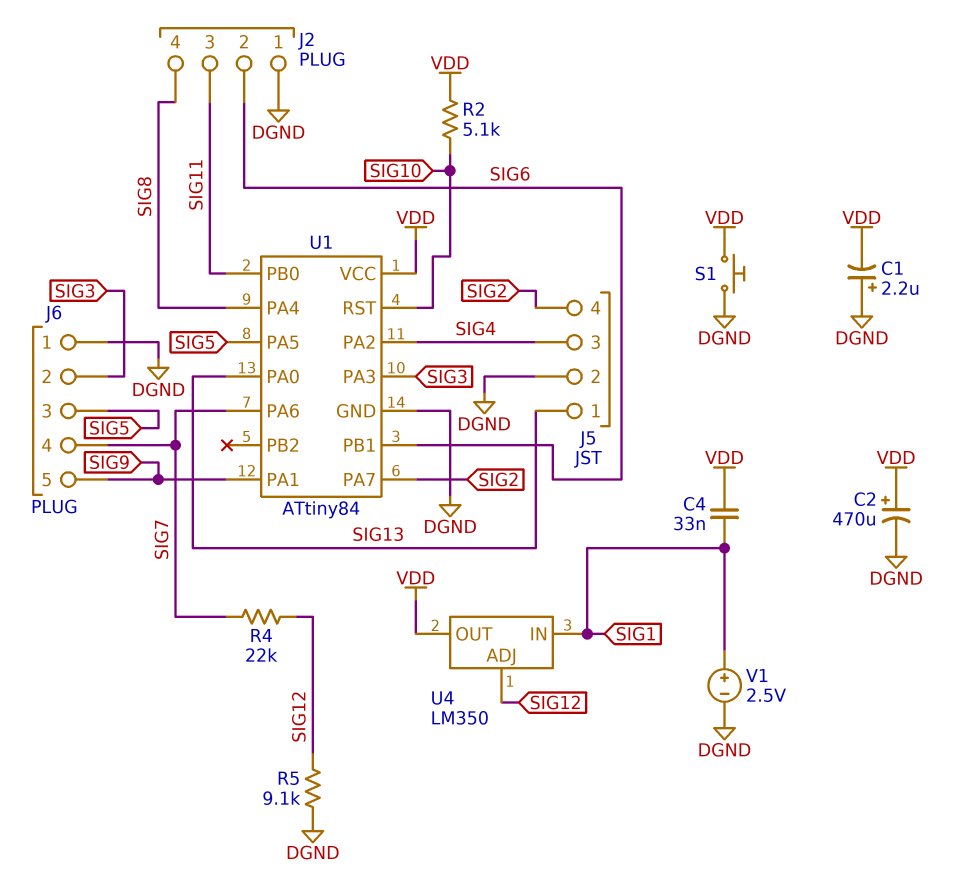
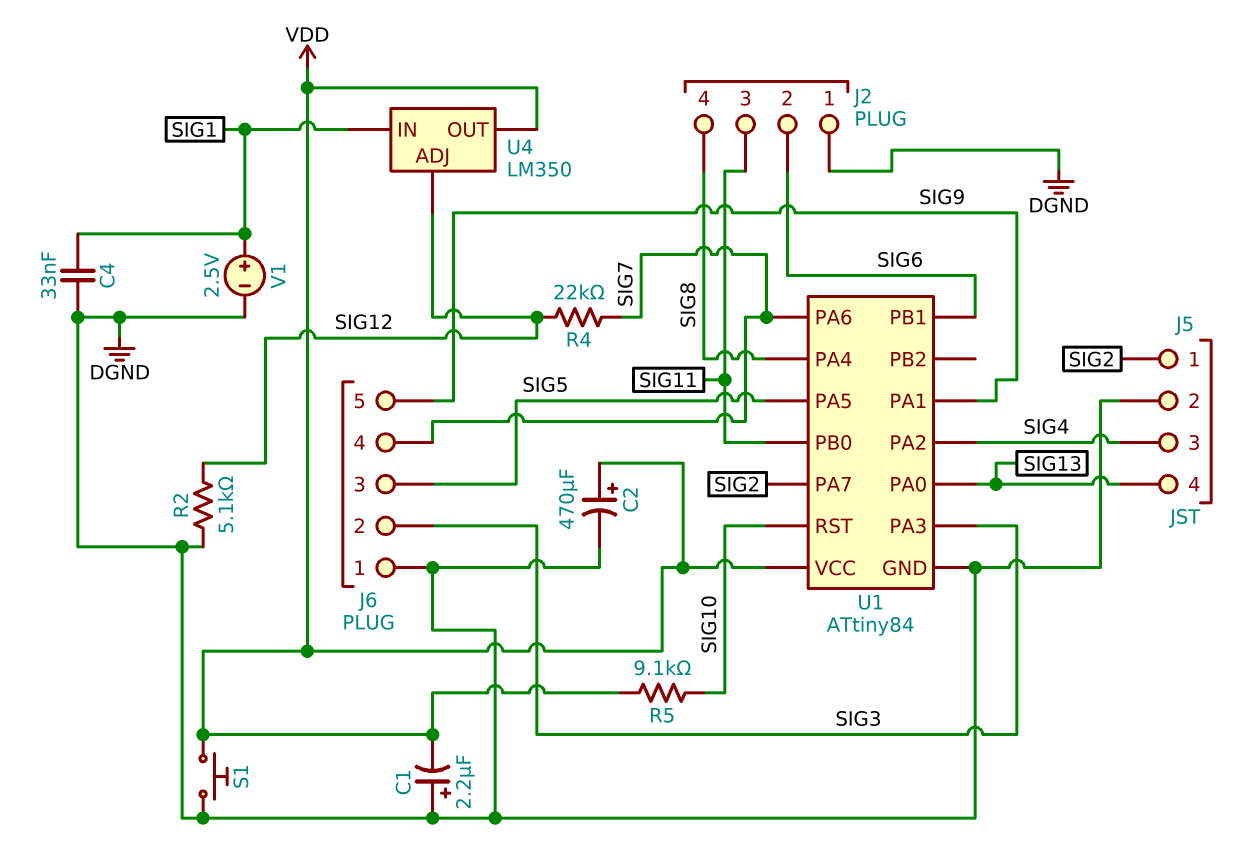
C4: 33nF (SIG1, VDD) -> 33nF (DGND, SIG1)
J5 pin 1: SIG13 -> SIG2
J5 pin 4: SIG2 -> SIG13
R2: 5.1k (SIG10, VDD) -> 5.1k (DGND, SIG12)
R5: 9.1k (DGND, SIG12) -> 9.1k (SIG10, VDD)

